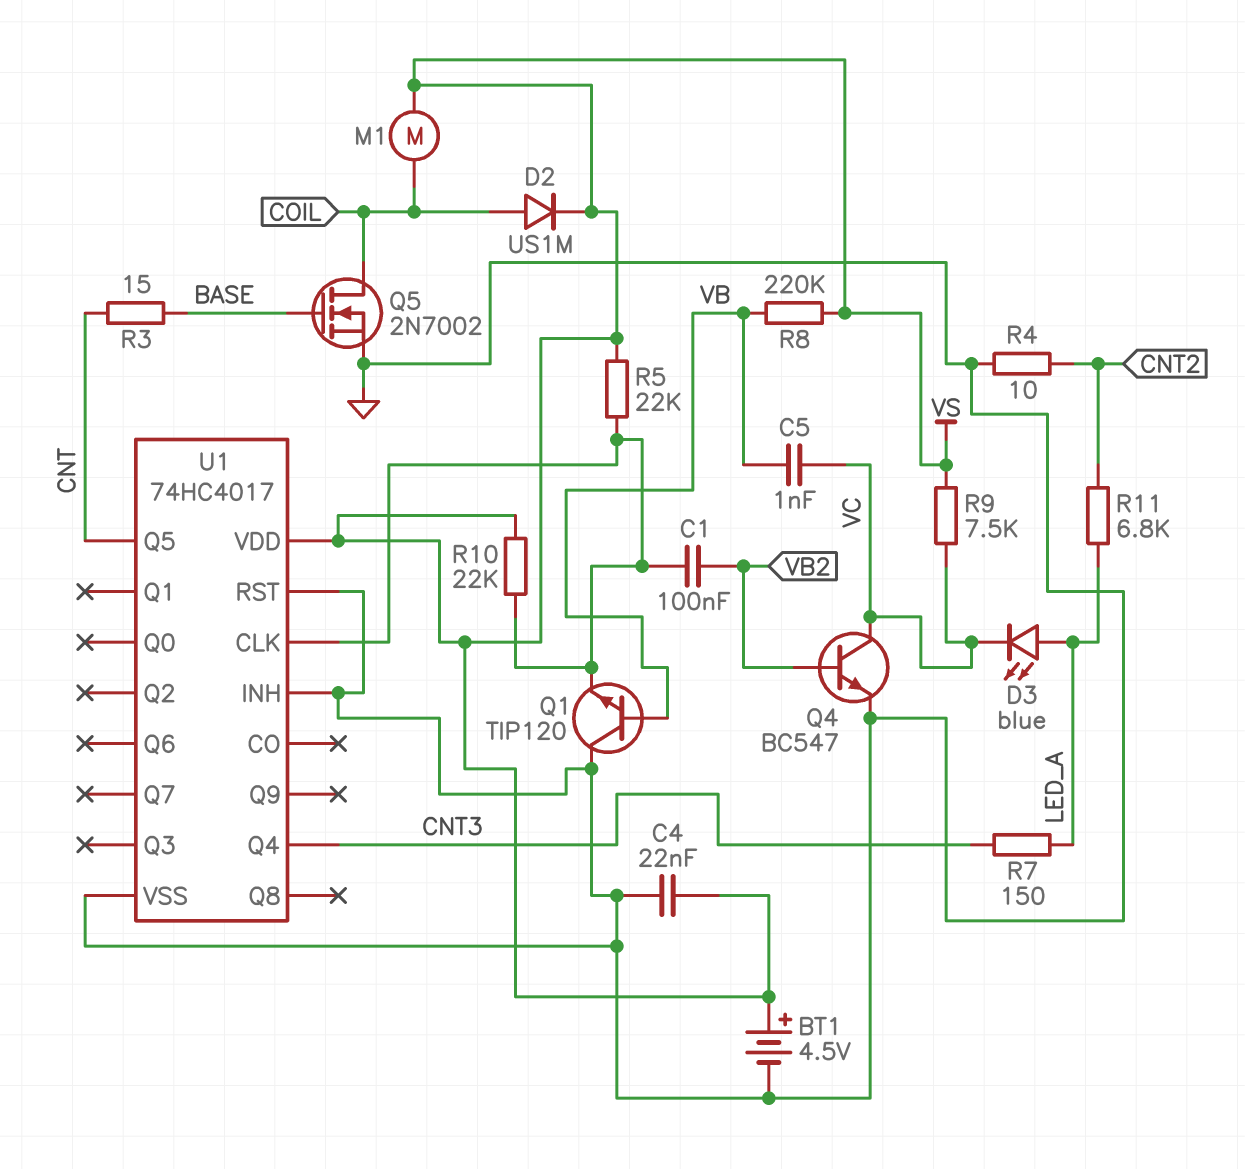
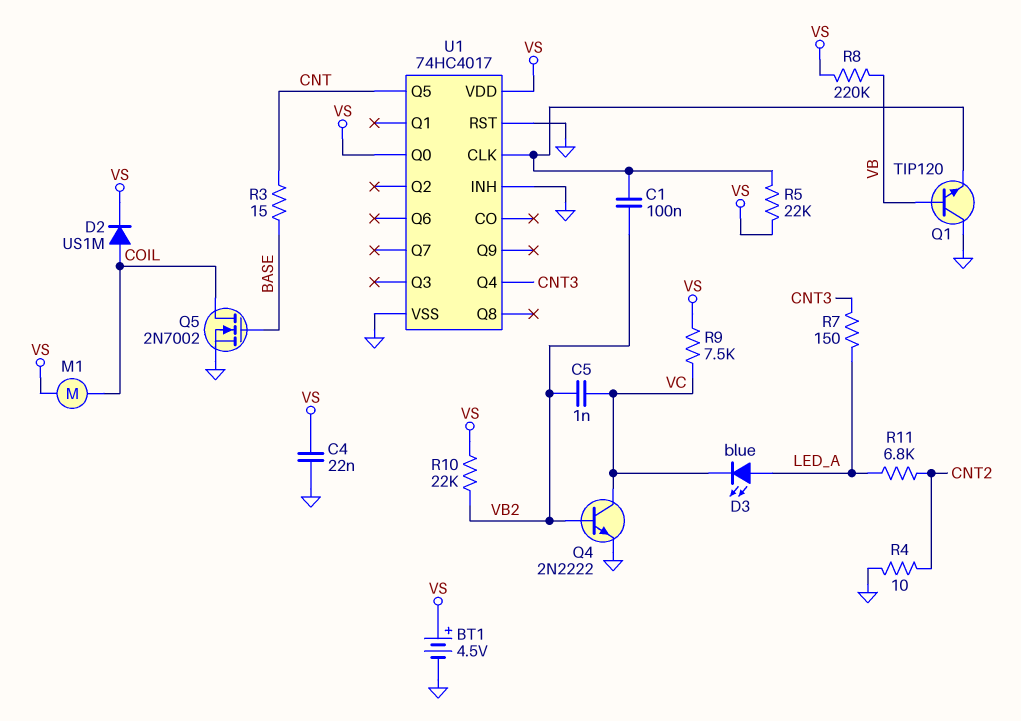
C5: 1nF (VB, VC) -> 1nF (VB2, VC)
Q4: NPN BC547 (B VB2, C VC, E GND) -> NPN 2N2222 (B VB2, C VC, E GND)
R10: 22k (U1/CLK, VS) -> 22k (VB2, VS)
U1 pin Q0: none -> VS

